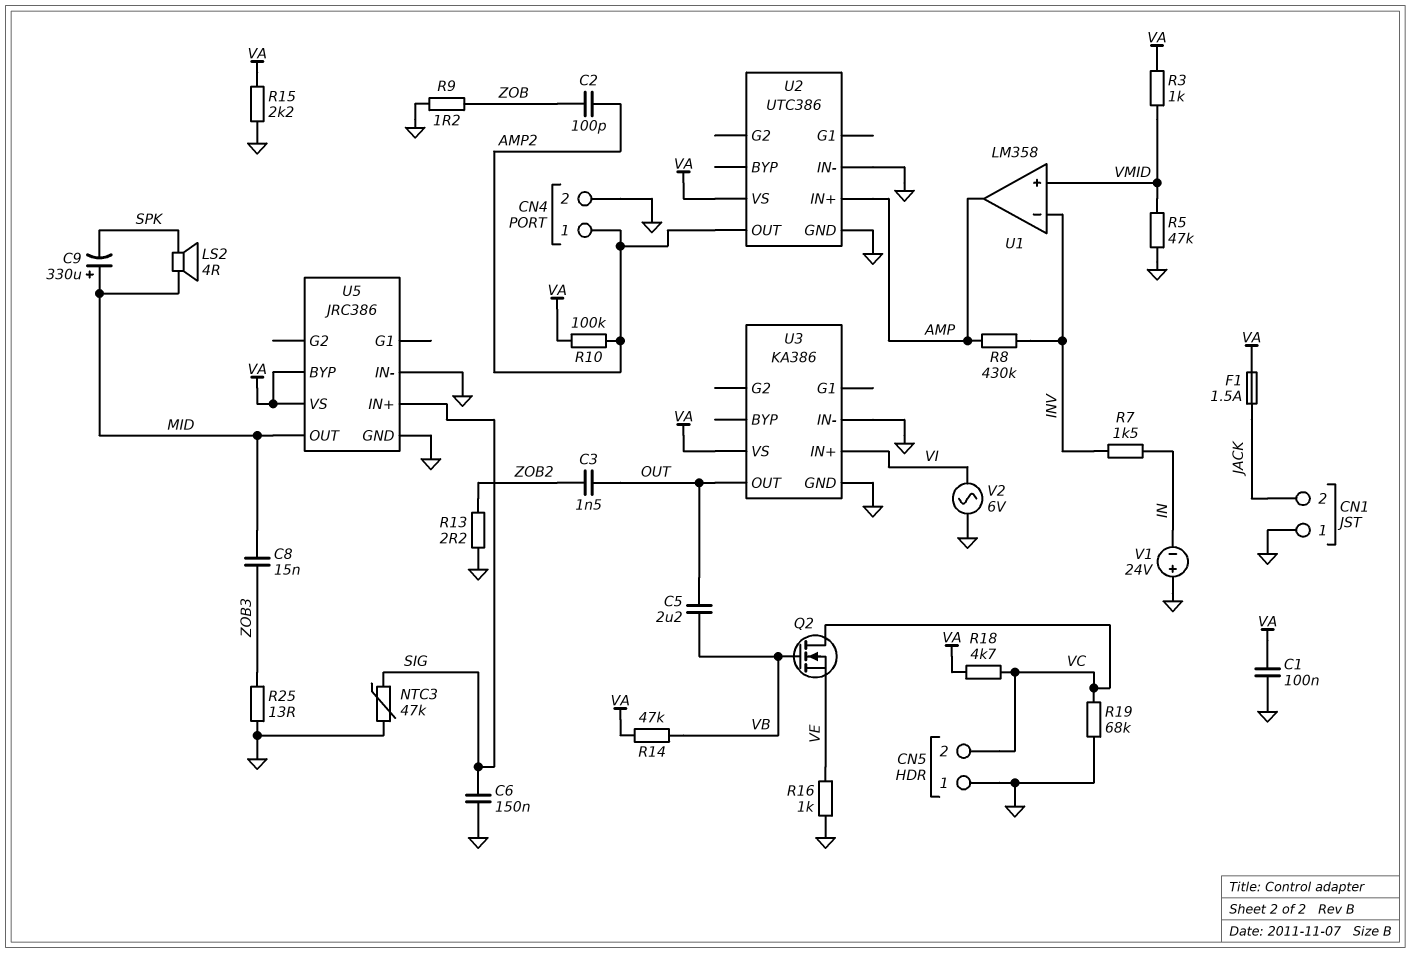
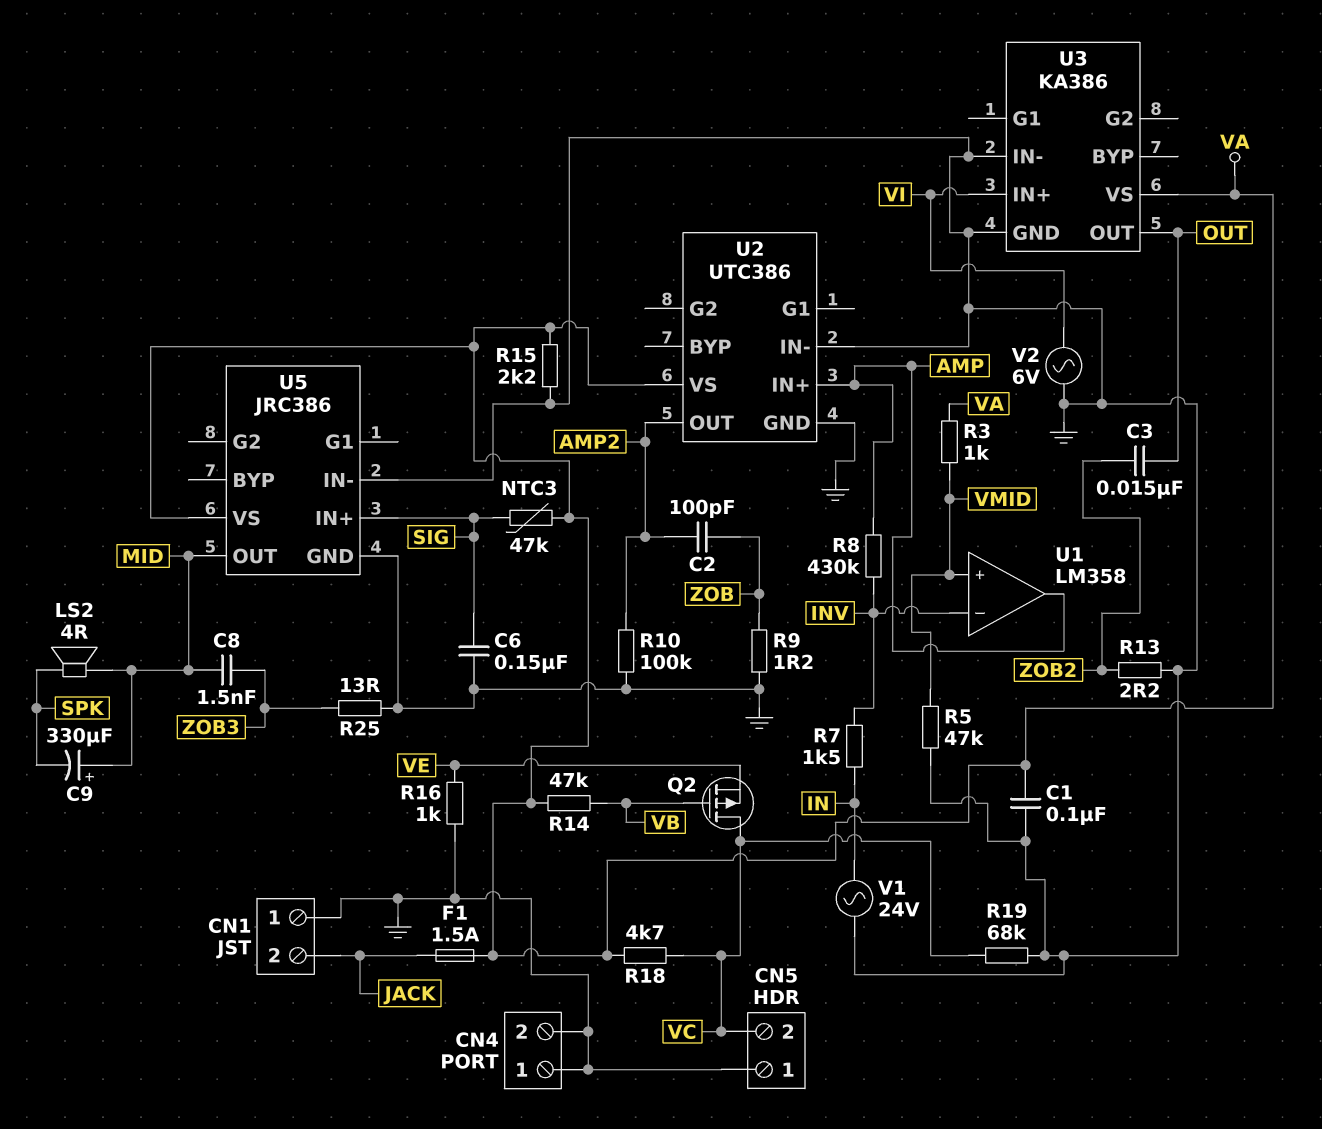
C3: 1.5nF (OUT, ZOB2) -> 15nF (OUT, ZOB2)
C5: 2.2uF (OUT, VB) -> none
C8: 15nF (MID, ZOB3) -> 1.5nF (MID, ZOB3)
CN4 pin 1: AMP2 -> GND
NTC3: 47k (GND, SIG) -> 47k (SIG, VA)
Q2: NMOS (G VB, D VC, S VE) -> PMOS (G VB, D VC, S VE)
R10: 100k (AMP2, VA) -> 100k (AMP2, GND)
U5 pin BYP: VA -> none
V1: 24V (plus GND, minus IN) -> AC 24V (GND, IN)

